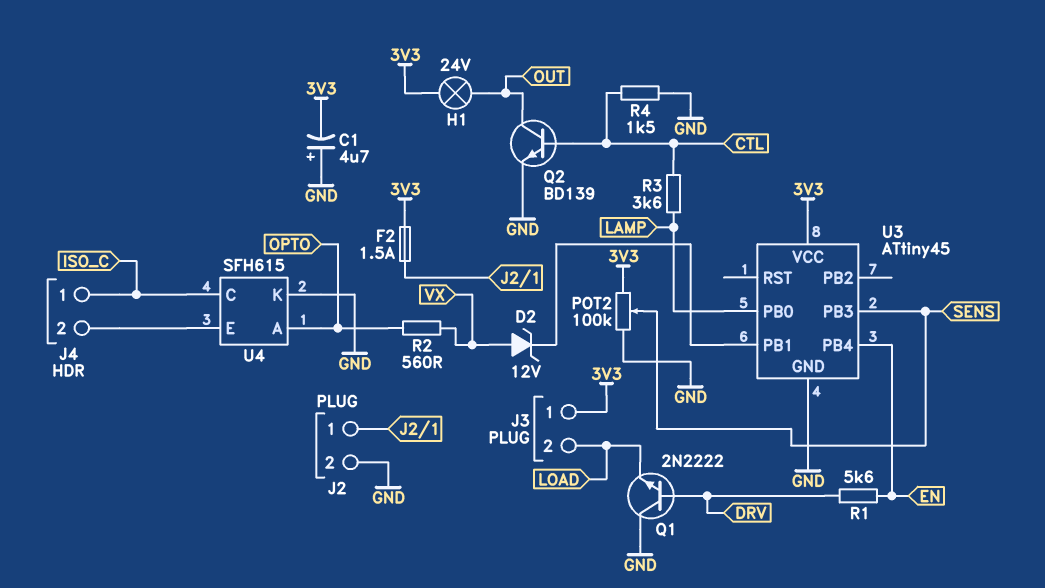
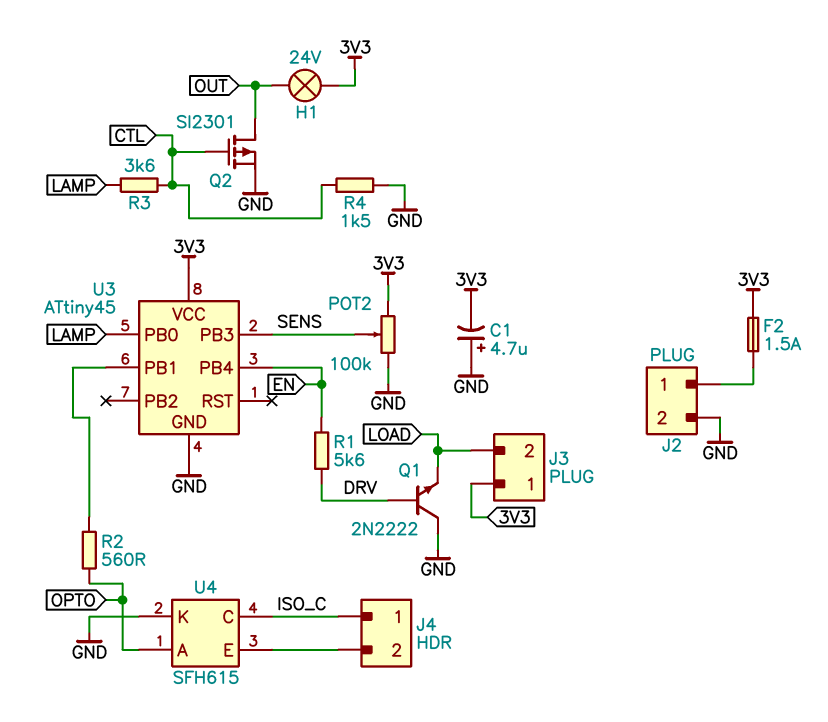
D2: zener 12V (A VX, K U3/PB1) -> none
Q2: NPN BD139 (B CTL, C OUT, E GND) -> PMOS SI2301 (G CTL, D OUT, S GND)
R2: 560 (OPTO, VX) -> 560 (OPTO, U3/PB1)

